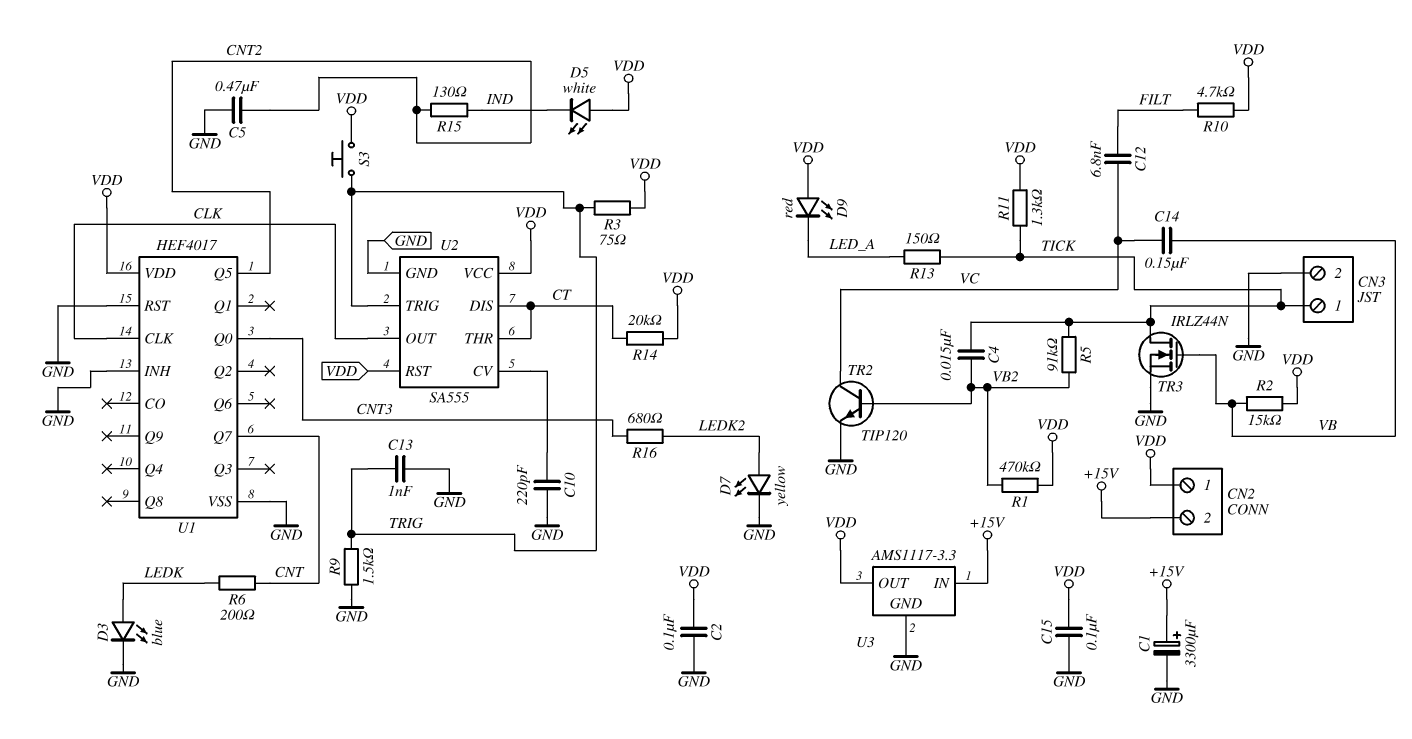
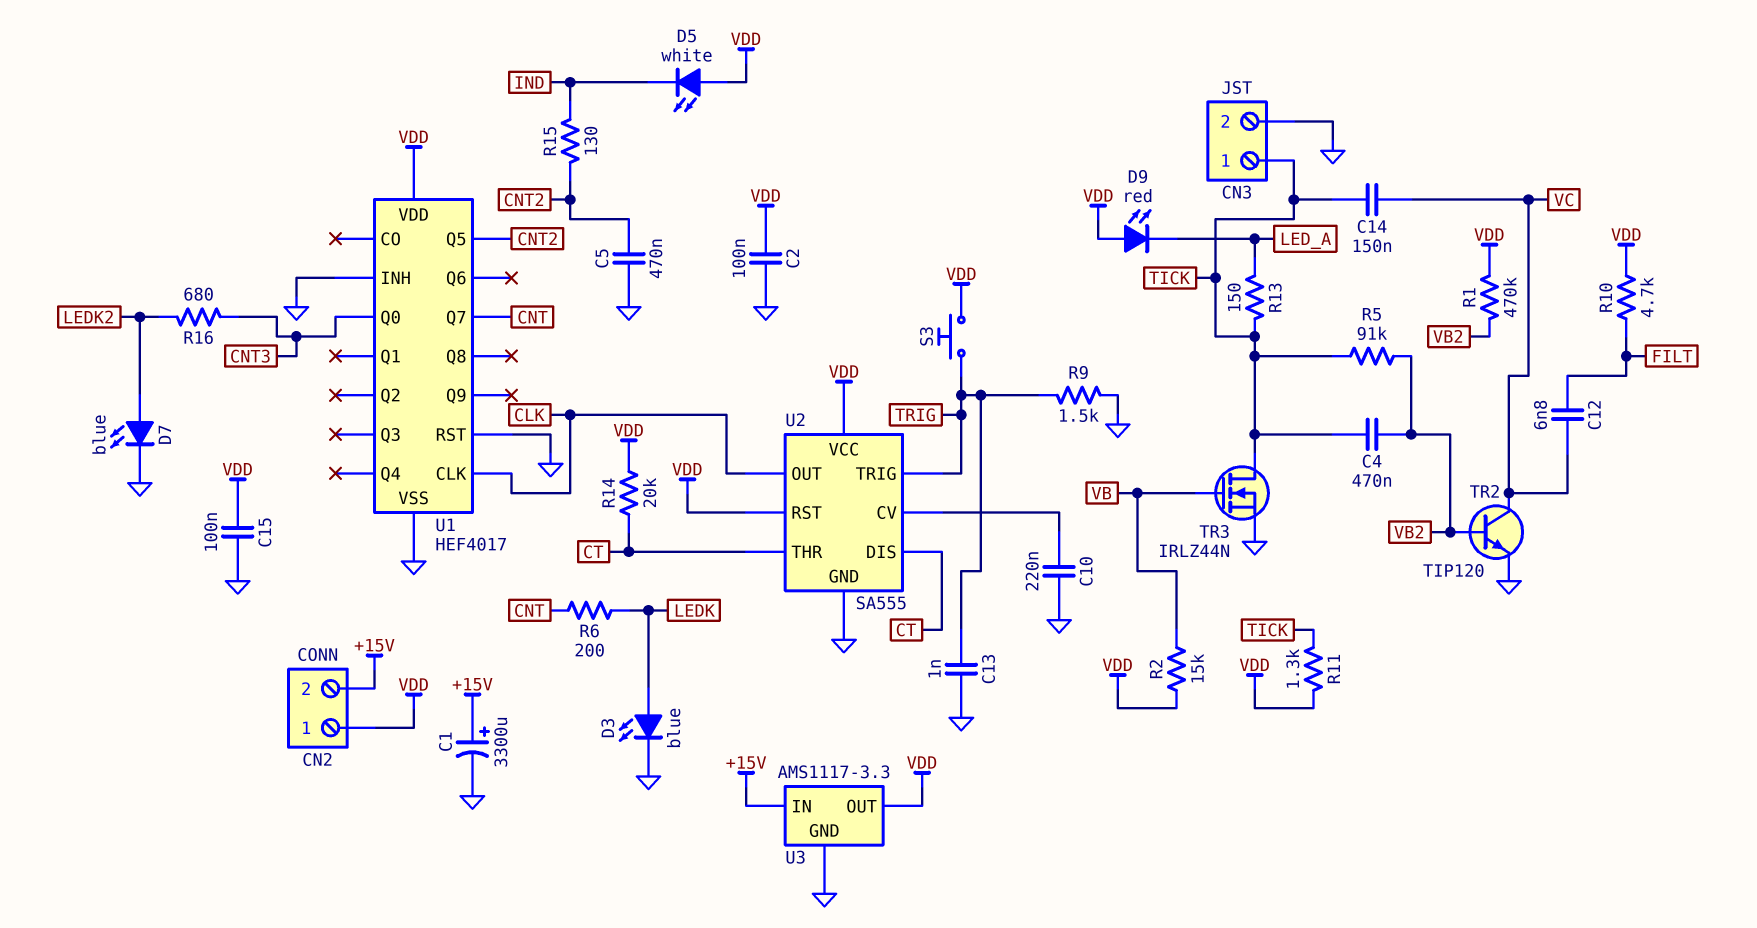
C4: 15nF (TICK, VB2) -> 470nF (TICK, VB2)
C10: 220pF (GND, U2/CV) -> 220nF (GND, U2/CV)
C14: 150nF (VB, VC) -> 150nF (TICK, VC)
D7: LED yellow (A LEDK2, K GND) -> LED blue (A LEDK2, K GND)
R3: 75 (TRIG, VDD) -> none

